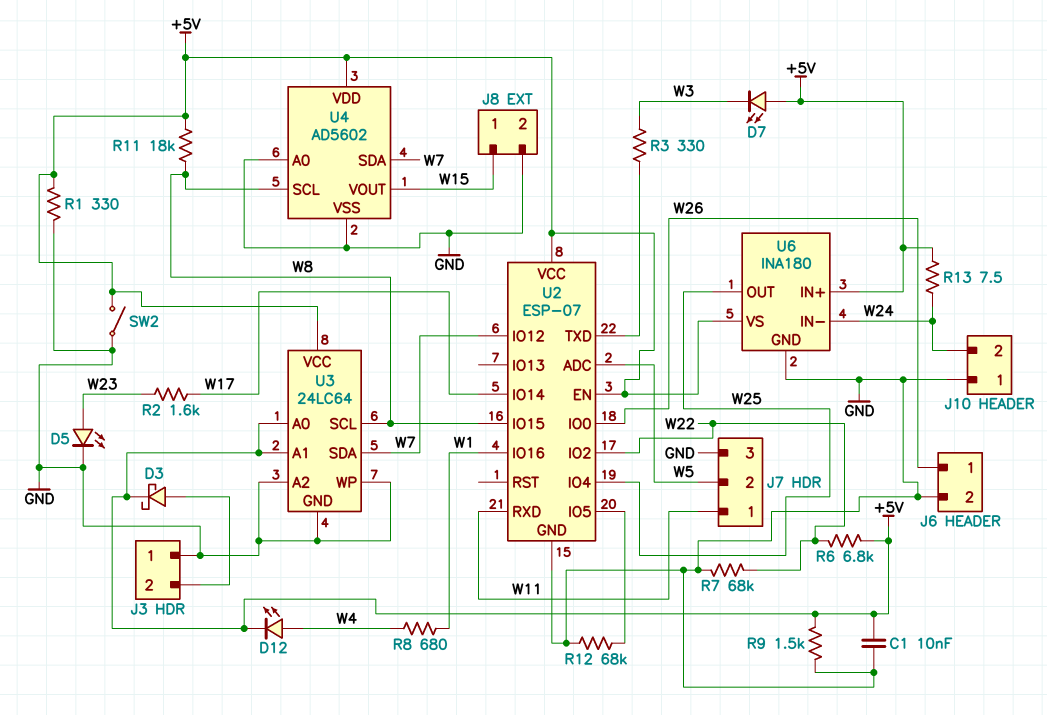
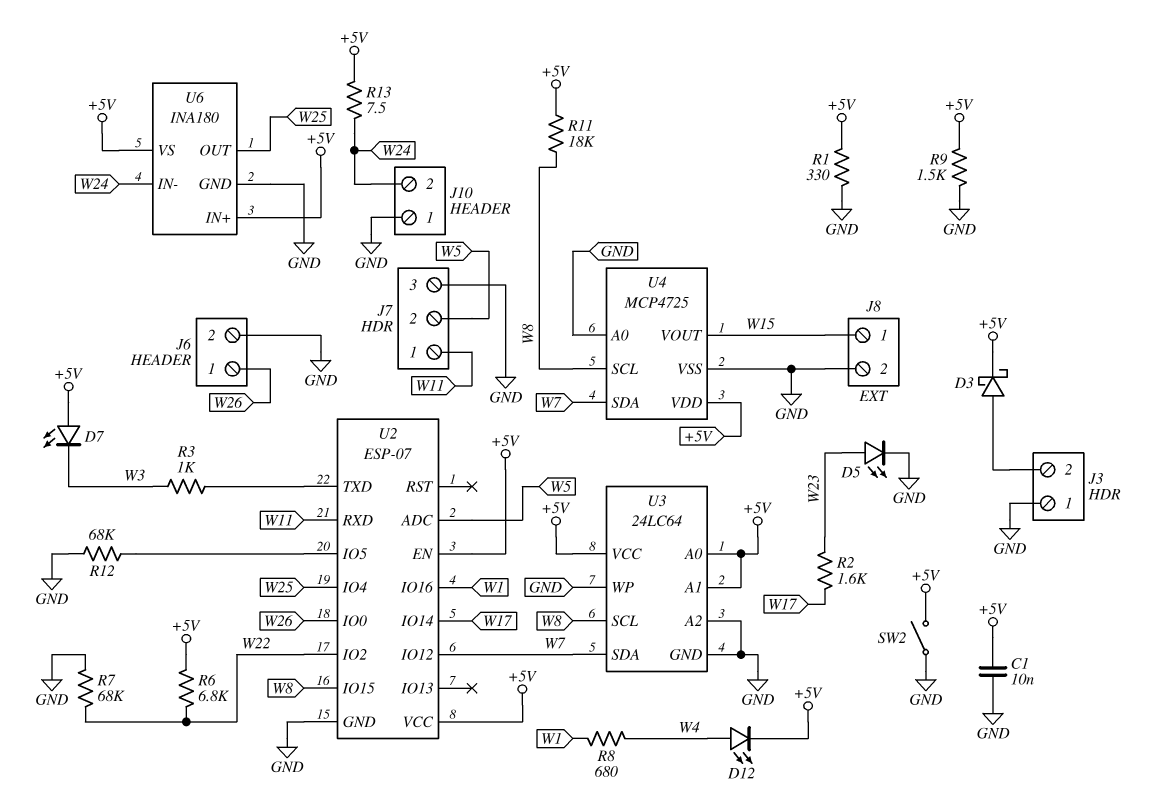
R3: 330 (U2/TXD, W3) -> 1k (U2/TXD, W3)
U4: AD5602 -> MCP4725

